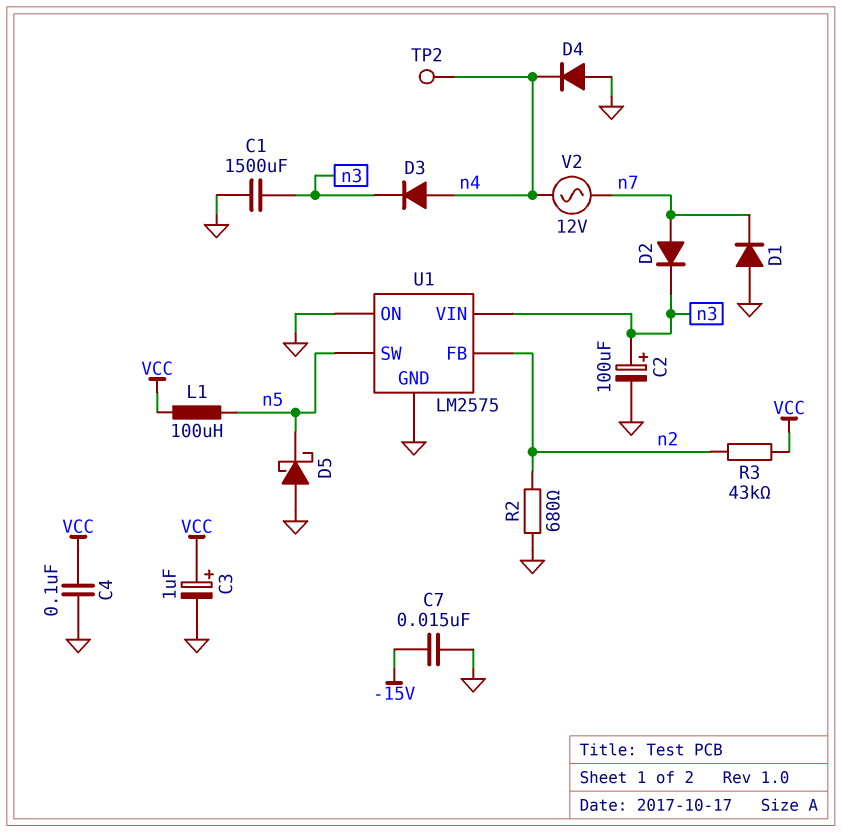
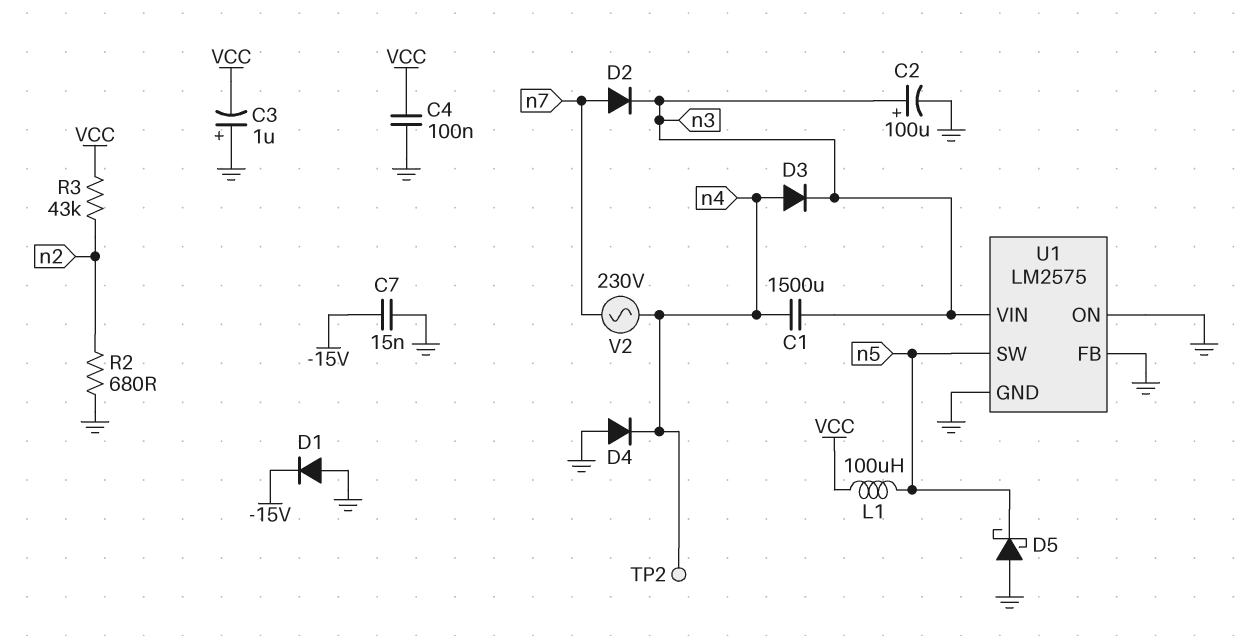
C1: 1500uF (GND, n3) -> 1500uF (n3, n4)
C3: 1uF (plus VCC, minus GND) -> 1uF (plus GND, minus VCC)
D1: diode (A GND, K n7) -> diode (A GND, K -15V)
U1 pin FB: n2 -> GND
V2: AC 12V (n4, n7) -> AC 230V (n4, n7)

